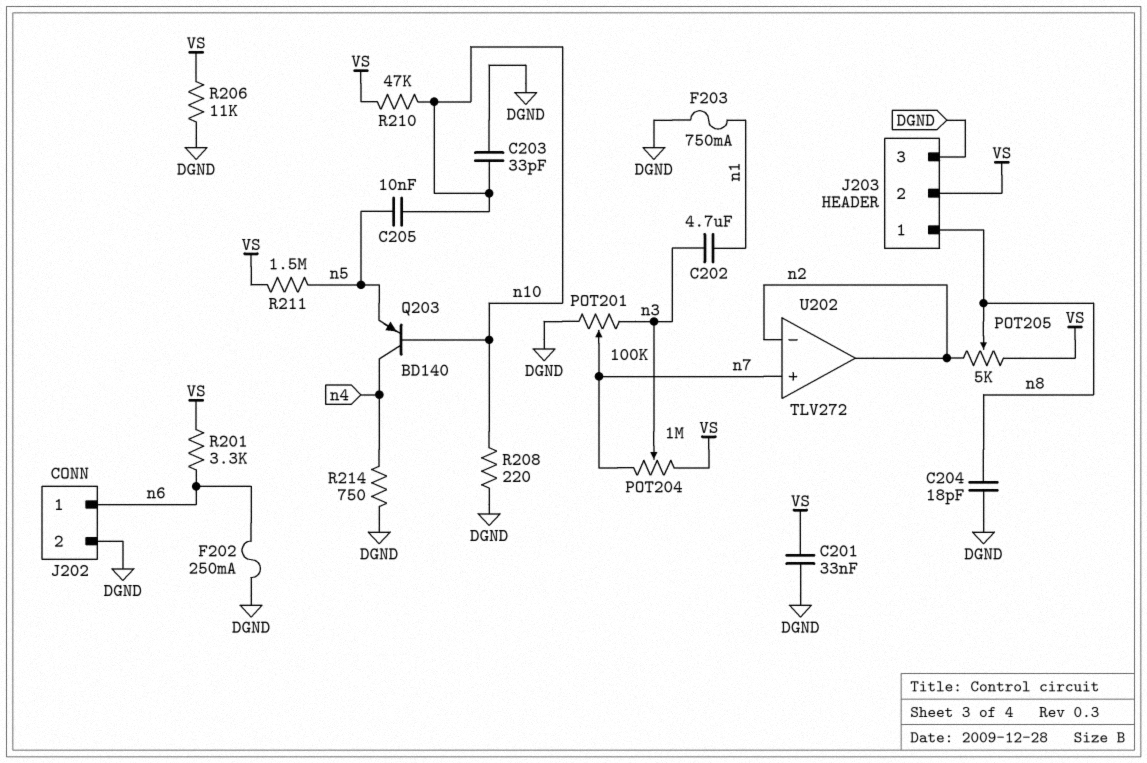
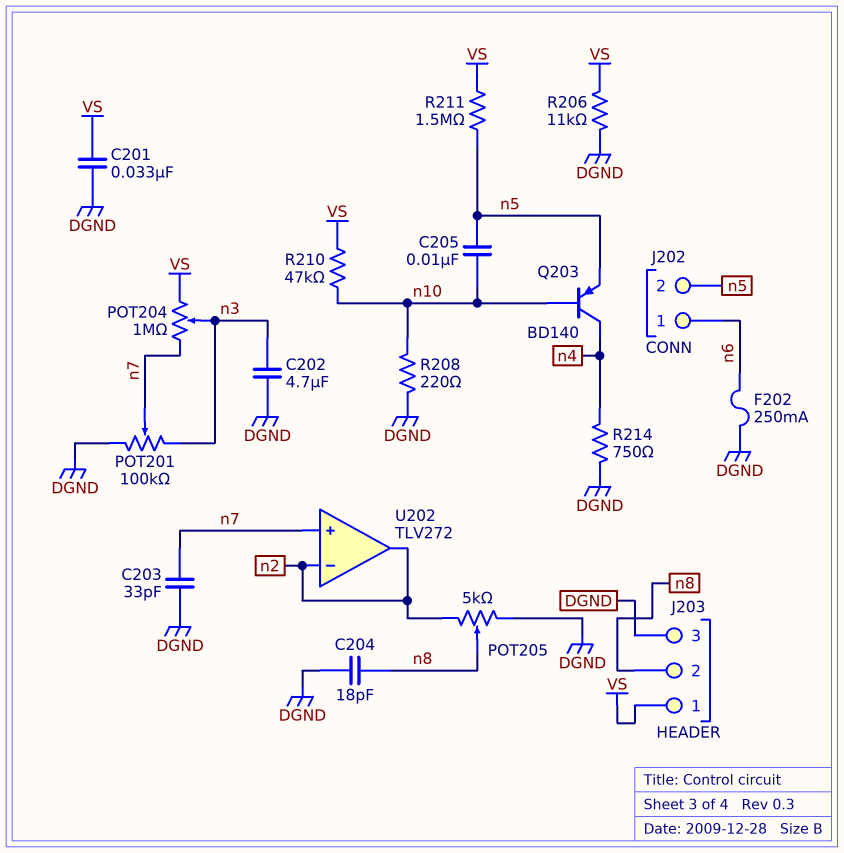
C202: 4.7uF (n1, n3) -> 4.7uF (DGND, n3)
C203: 33pF (DGND, n10) -> 33pF (DGND, n7)
F203: 750mA (DGND, n1) -> none
J202 pin 2: DGND -> n5
J203 pin 1: n8 -> VS
J203 pin 2: VS -> n8
POT205: 5k (VS, n2, wiper n8) -> 5k (DGND, n2, wiper n8)
R201: 3.3k (VS, n6) -> none

